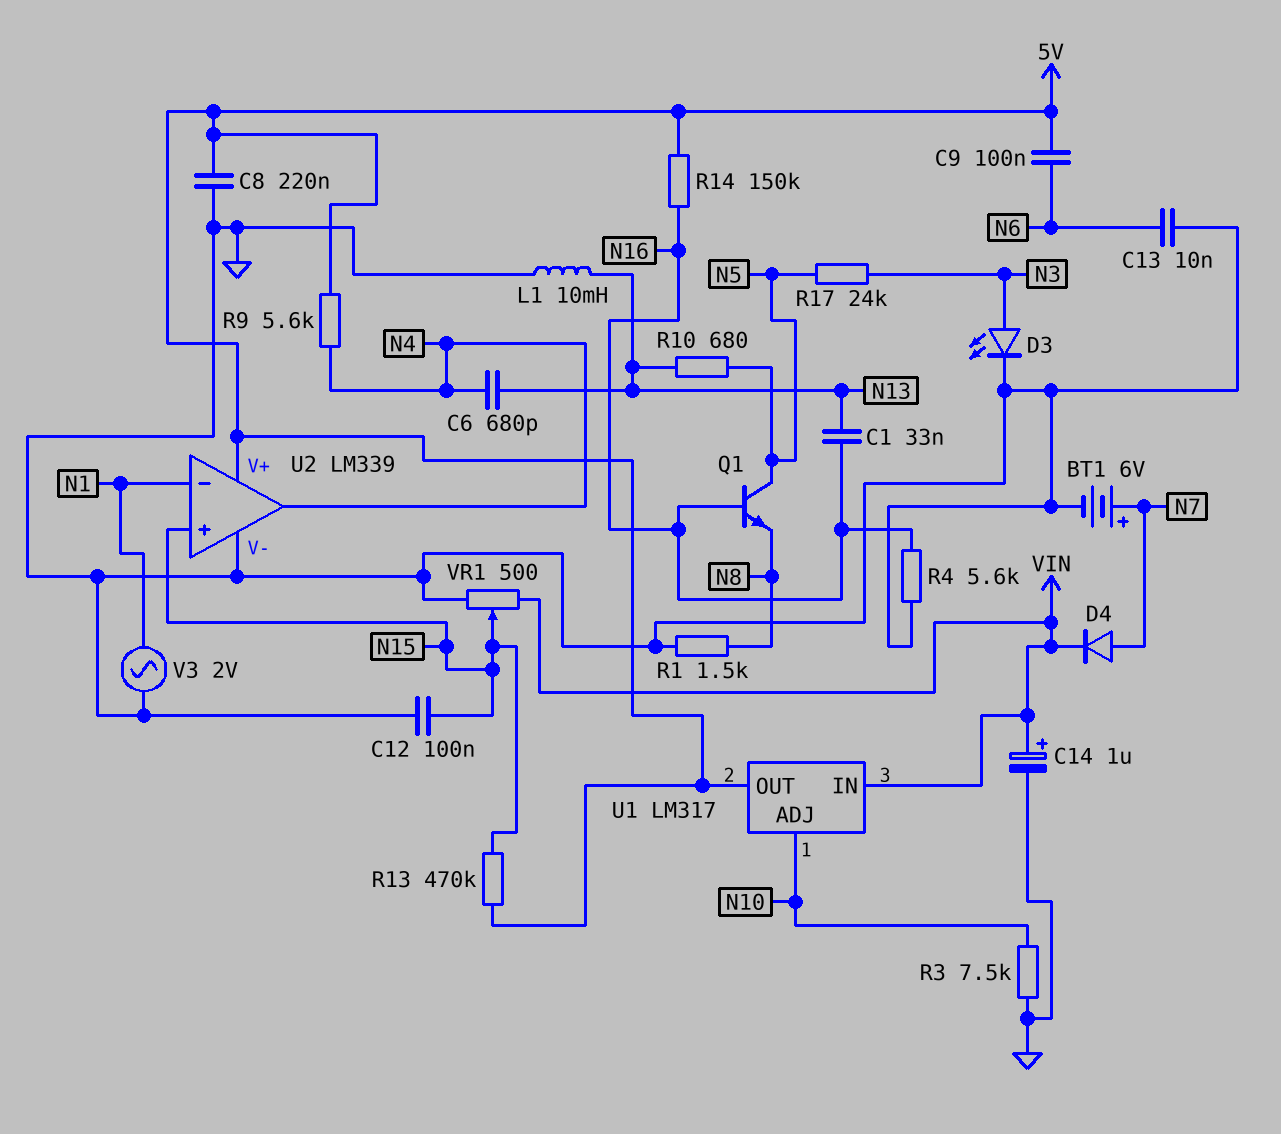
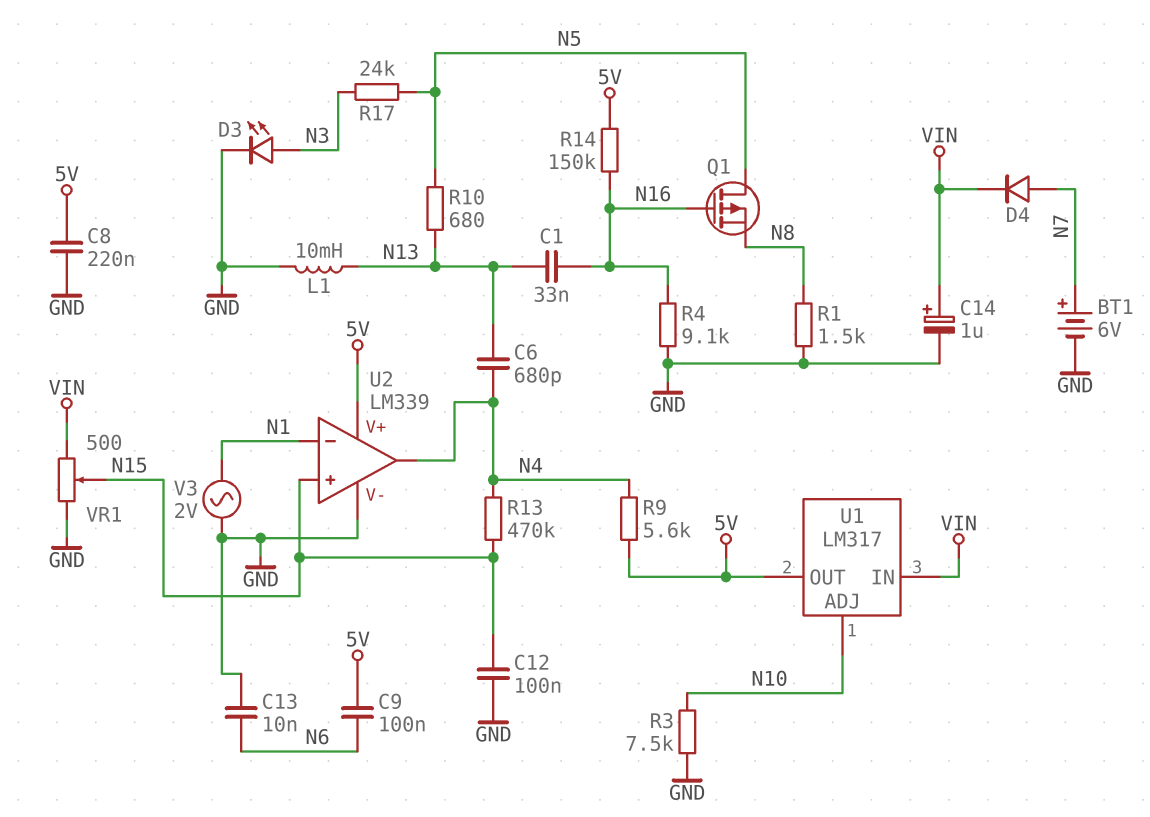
Q1: NPN (B N16, C N5, E N8) -> PMOS (G N16, D N5, S N8)
R4: 5.6k (GND, N16) -> 9.1k (GND, N16)
R13: 470k (5V, N15) -> 470k (N4, N15)

